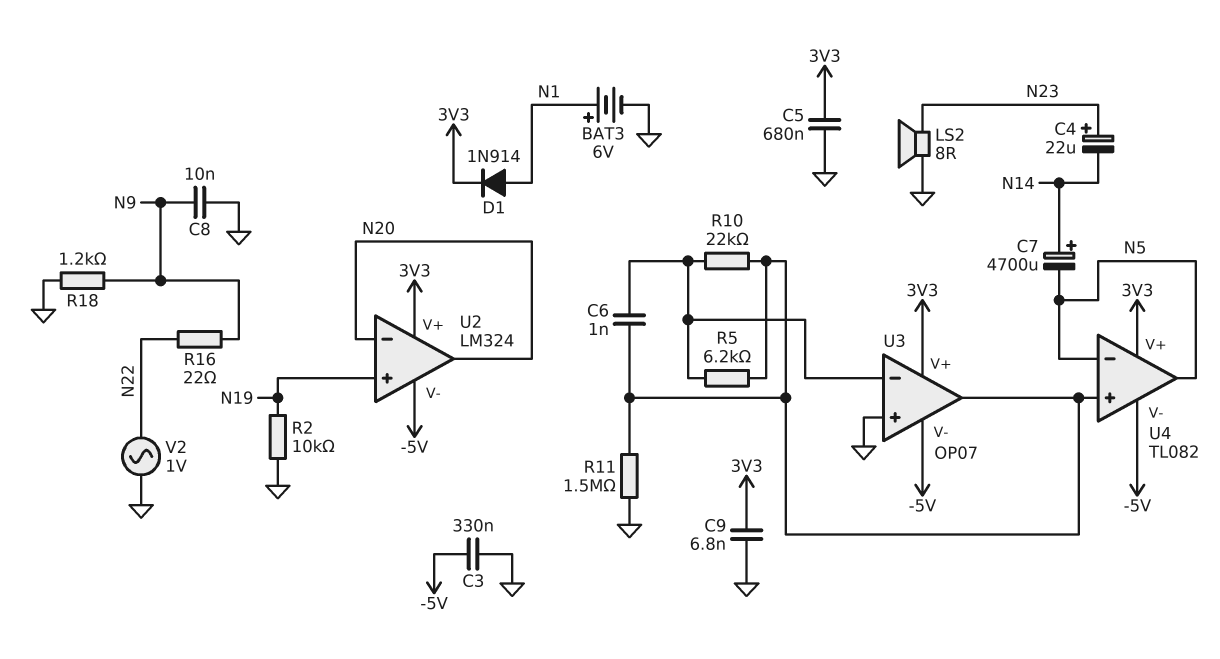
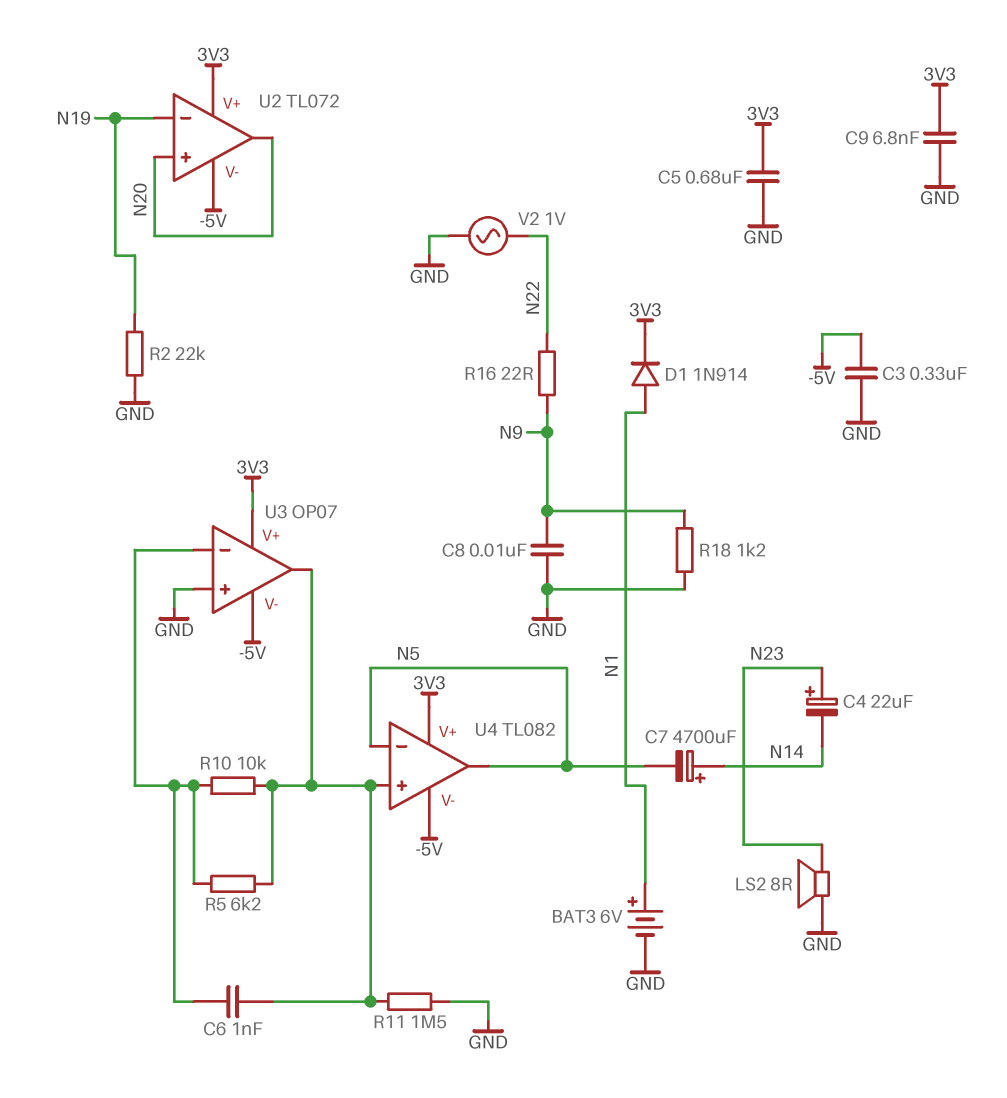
R2: 10k (GND, N19) -> 22k (GND, N19)
R10: 22k (U3/in-, U3/out) -> 10k (U3/in-, U3/out)
U2: LM324 -> TL072
U2 pin in+: N19 -> N20
U2 pin in-: N20 -> N19

